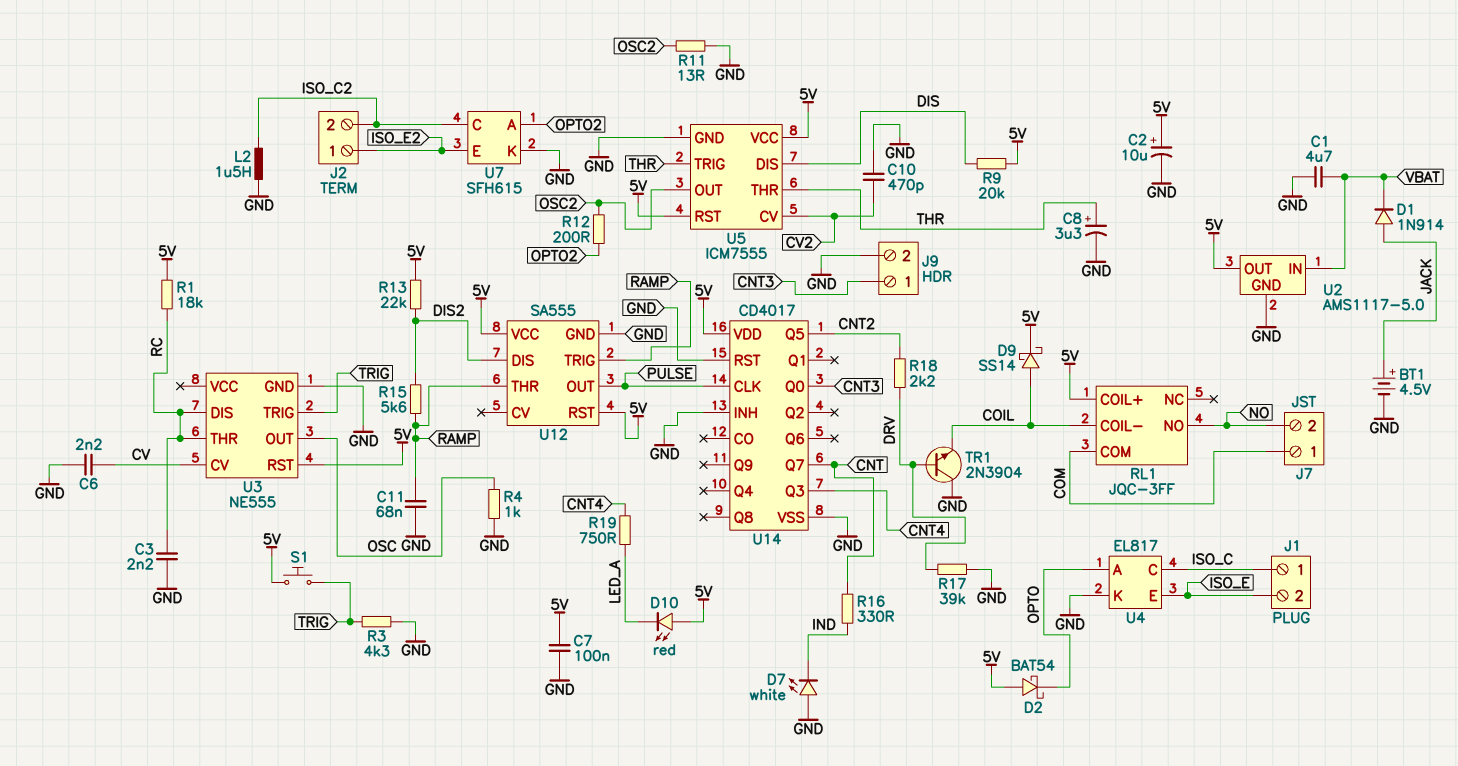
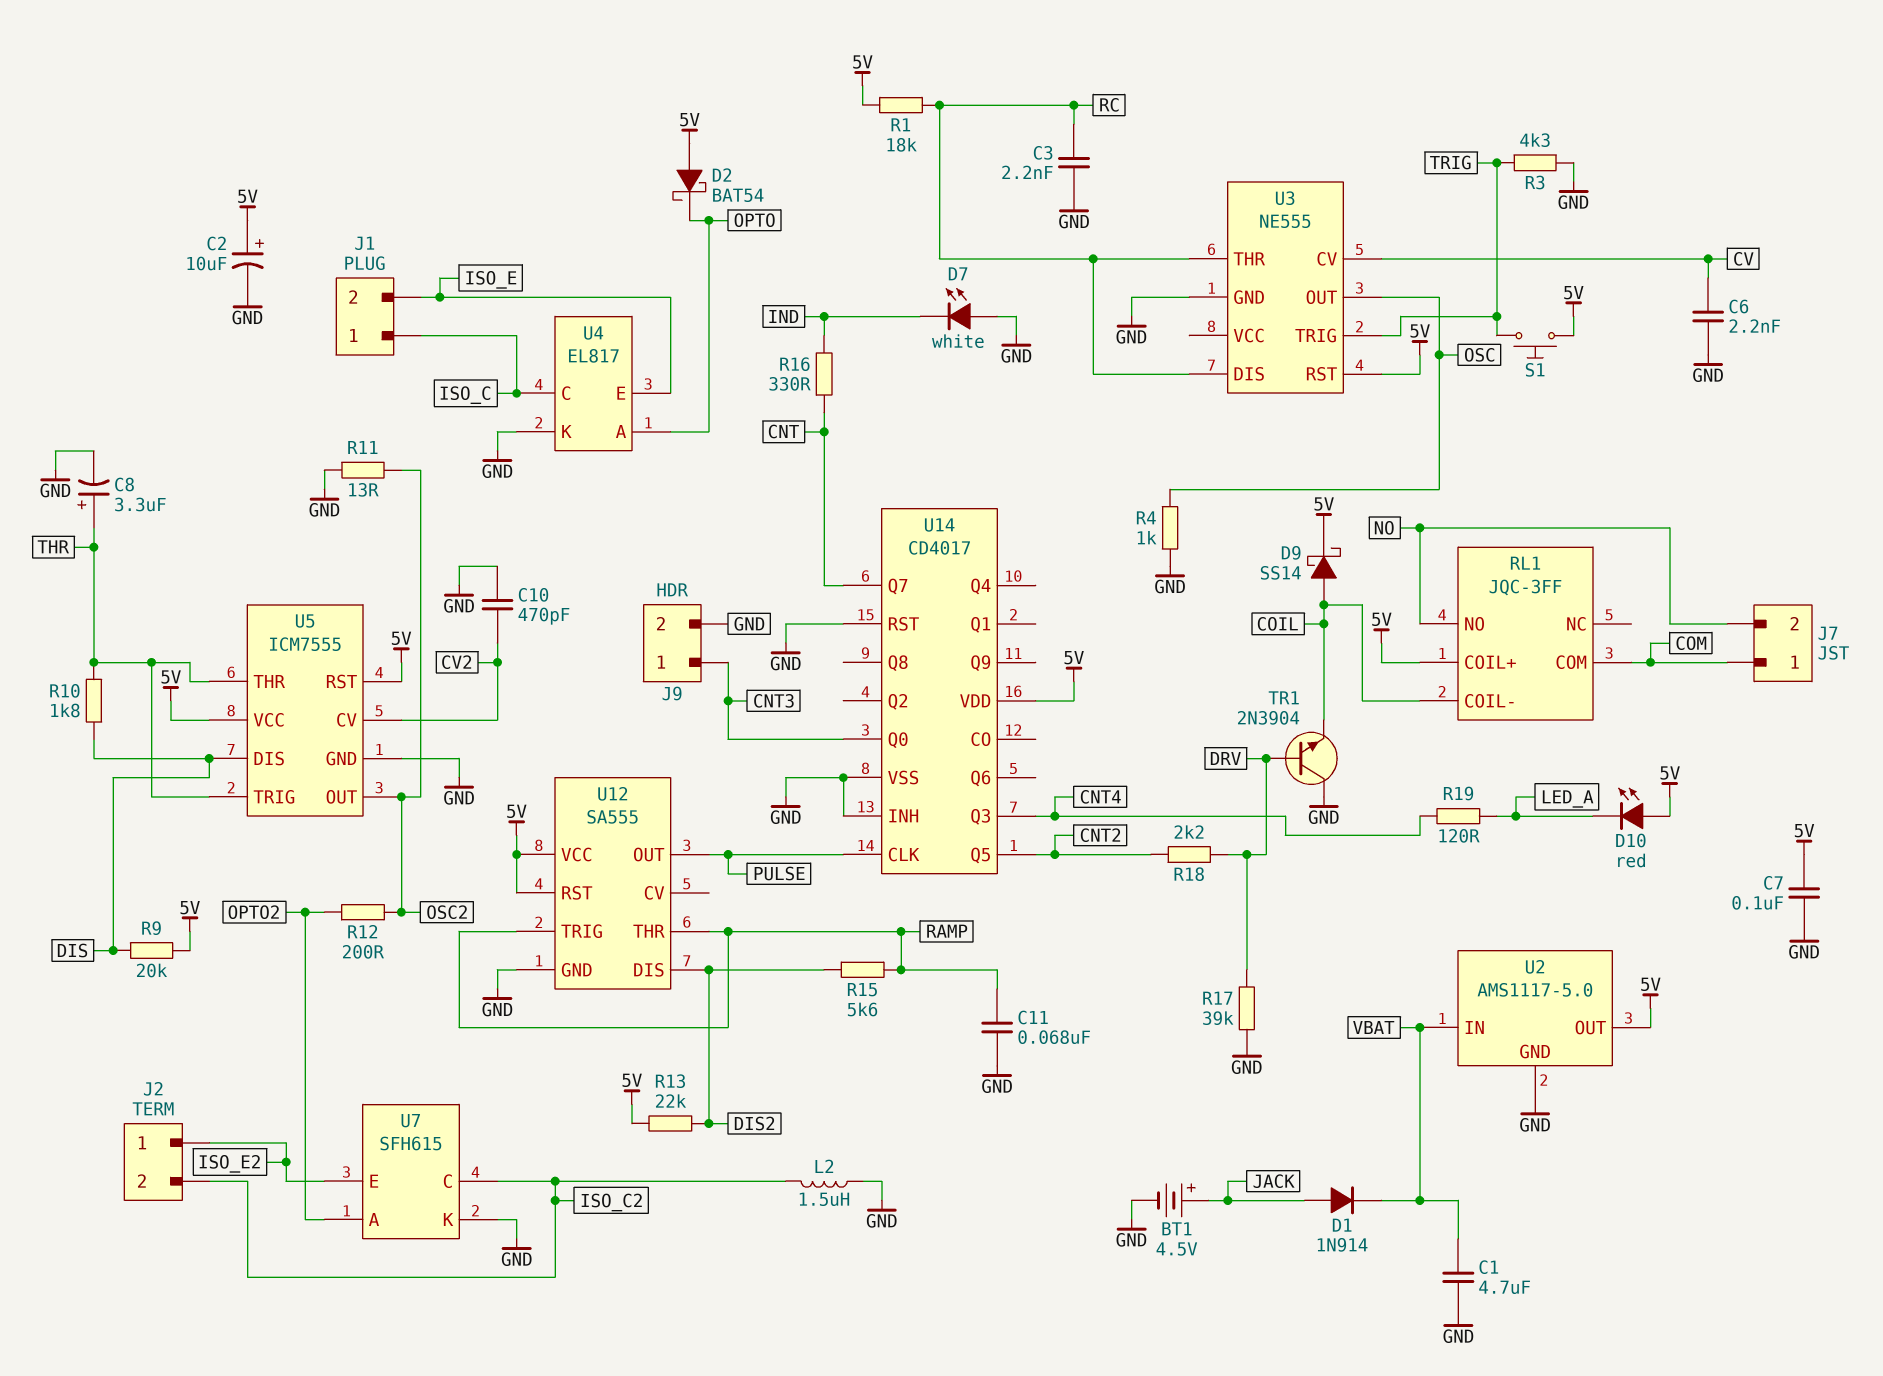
R10: none -> 1.8k (DIS, THR)
R19: 750 (CNT4, LED_A) -> 120 (CNT4, LED_A)

